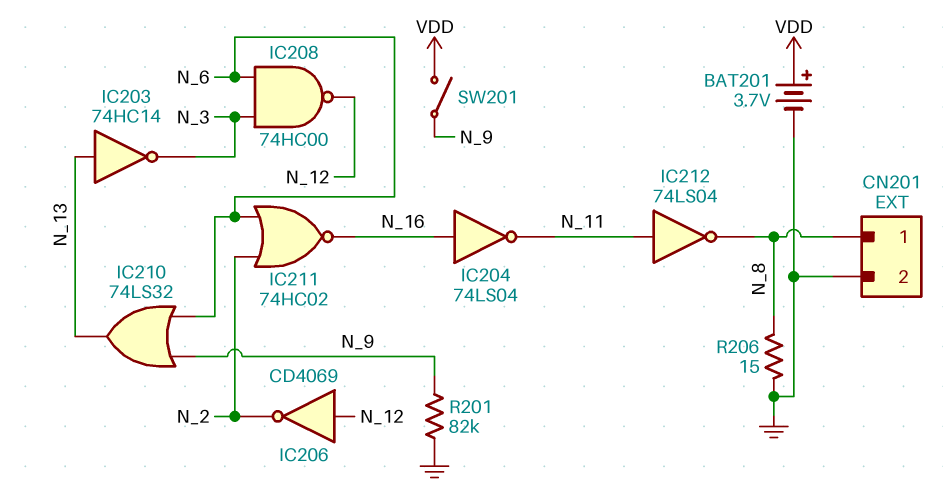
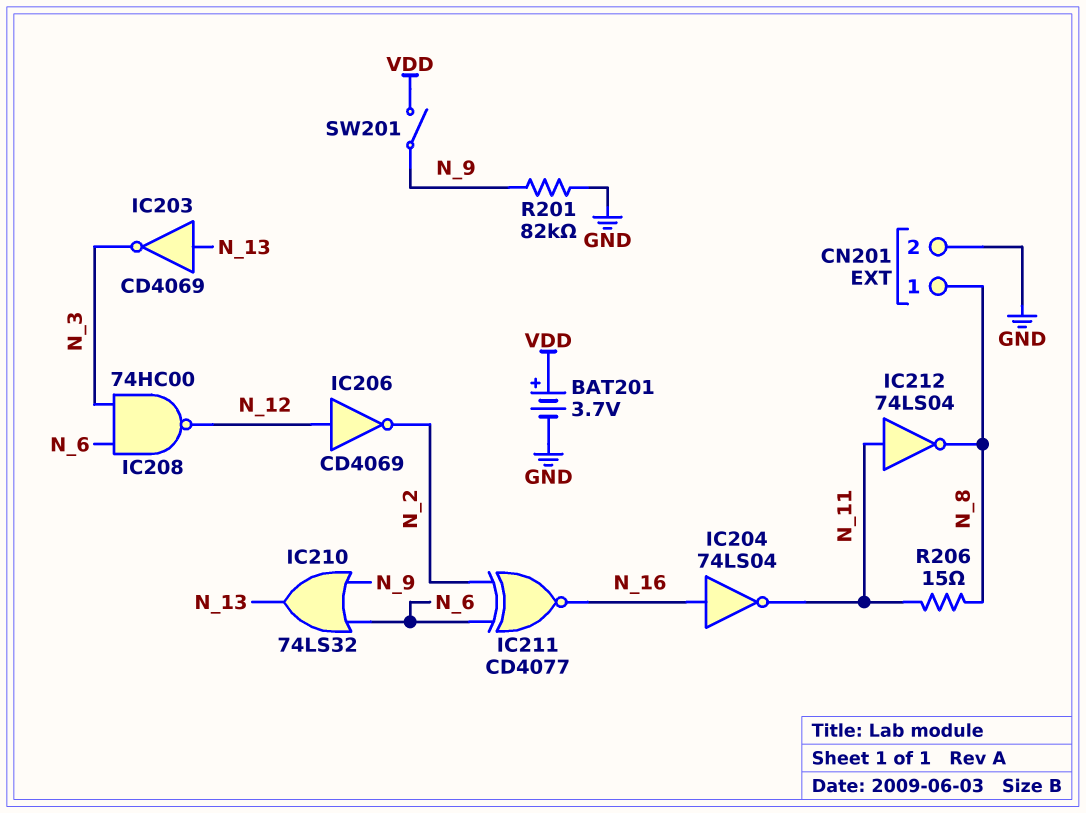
IC203: NOT 74HC14 (in N_13, out N_3) -> NOT CD4069 (in N_13, out N_3)
IC211: NOR 74HC02 (in N_2, in N_6, out N_16) -> XNOR CD4077 (in N_2, in N_6, out N_16)
R206: 15 (GND, N_8) -> 15 (N_8, N_11)

